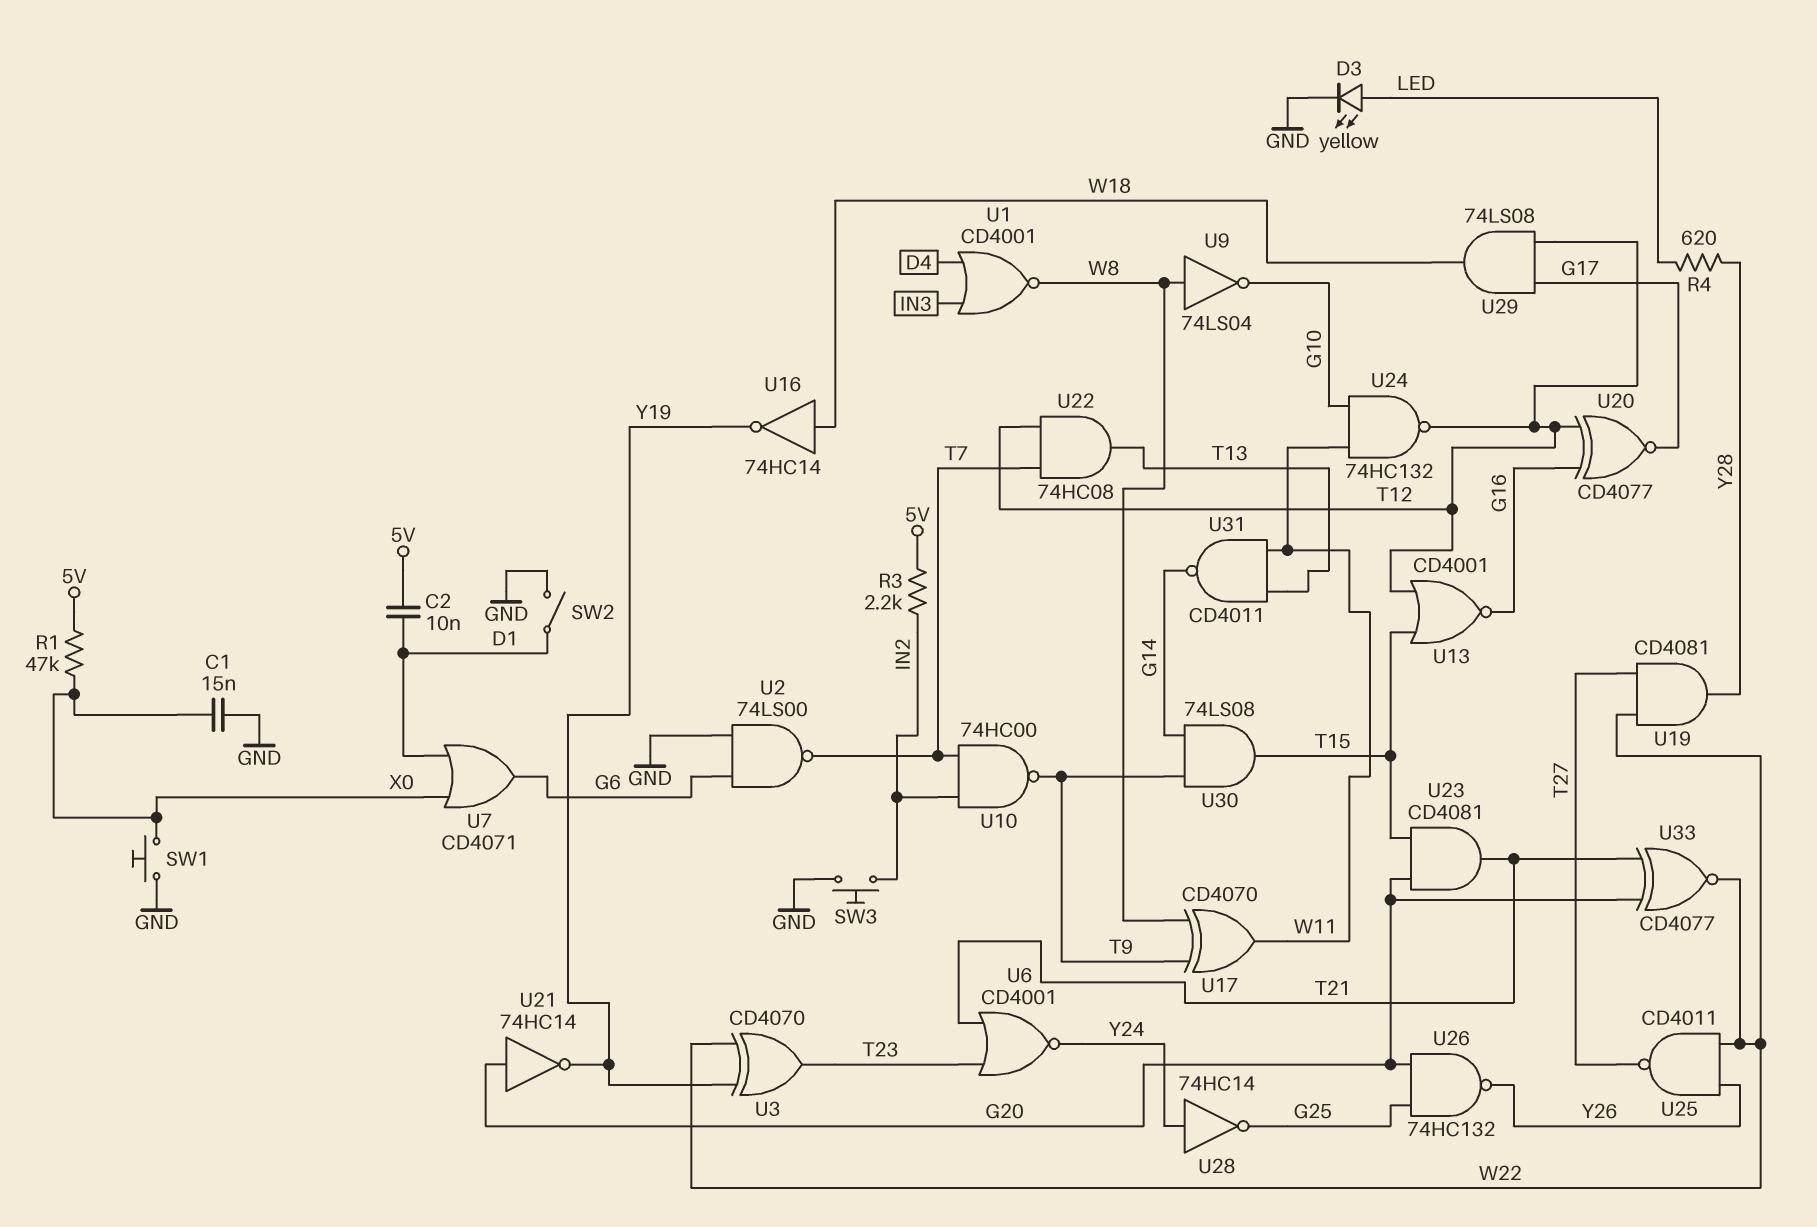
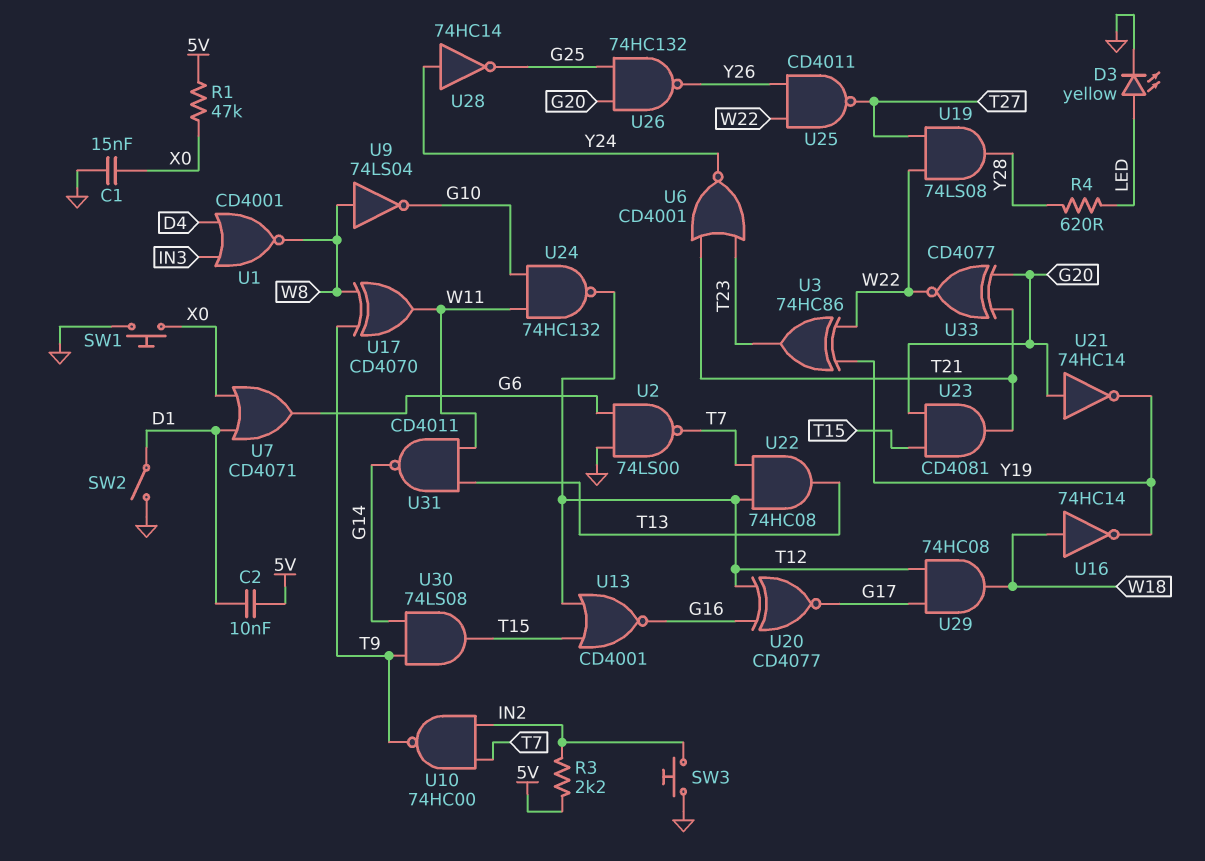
U3: XOR CD4070 (in W22, in Y19, out T23) -> XOR 74HC86 (in W22, in Y19, out T23)
U19: AND CD4081 (in T27, in W22, out Y28) -> AND 74LS08 (in T27, in W22, out Y28)
U29: AND 74LS08 (in G17, in T12, out W18) -> AND 74HC08 (in G17, in T12, out W18)

